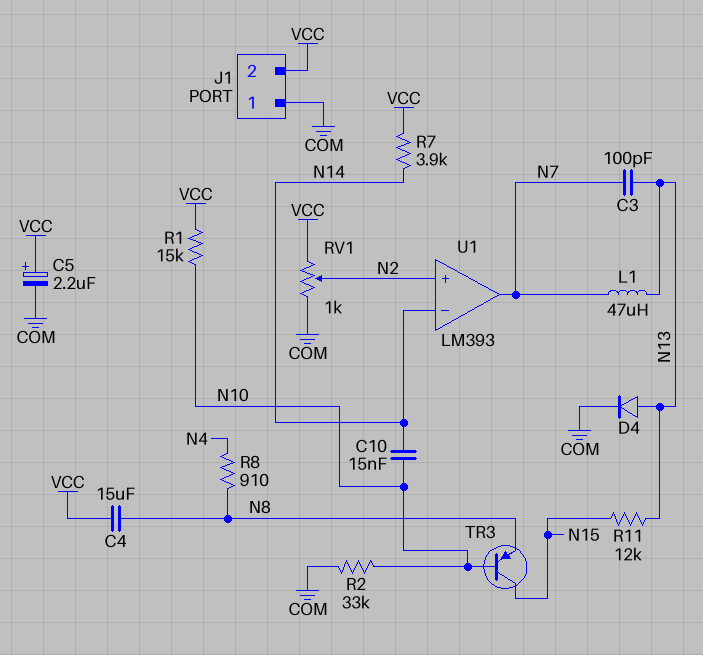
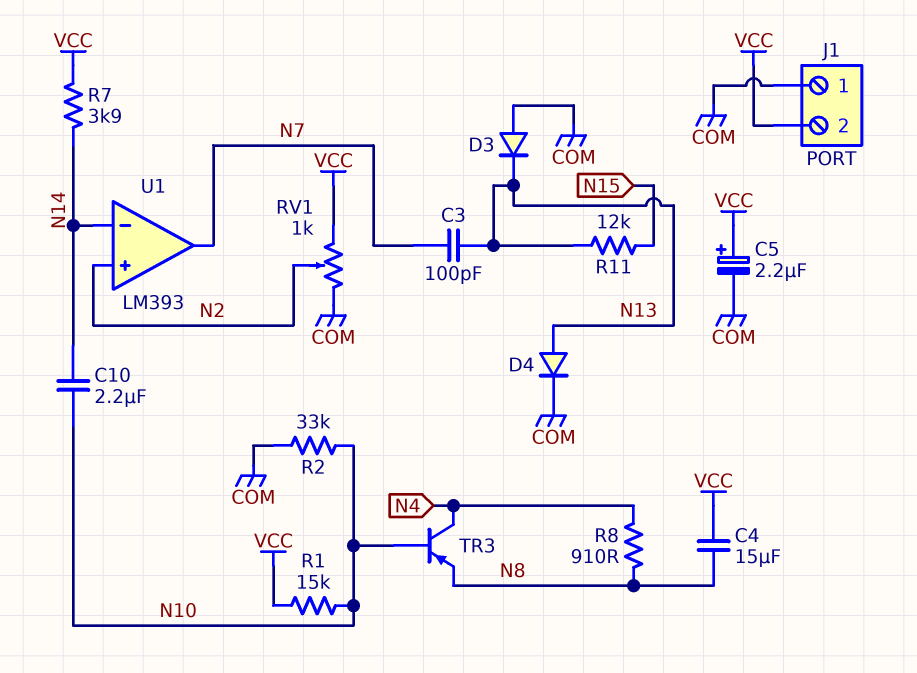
C10: 15nF (N10, N14) -> 2.2uF (N10, N14)
D3: none -> diode (A COM, K N13)
L1: 47uH (N7, N13) -> none
TR3: PNP (B N10, C N15, E N8) -> PNP (B N10, C N4, E N8)

